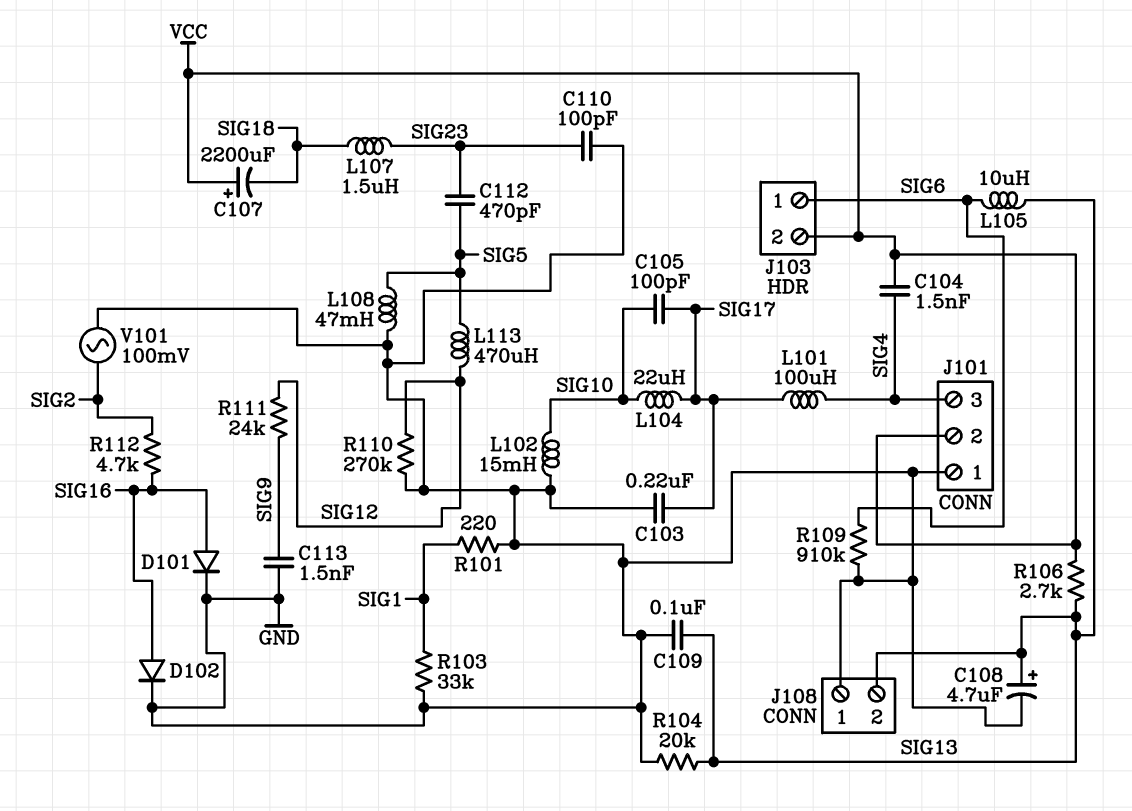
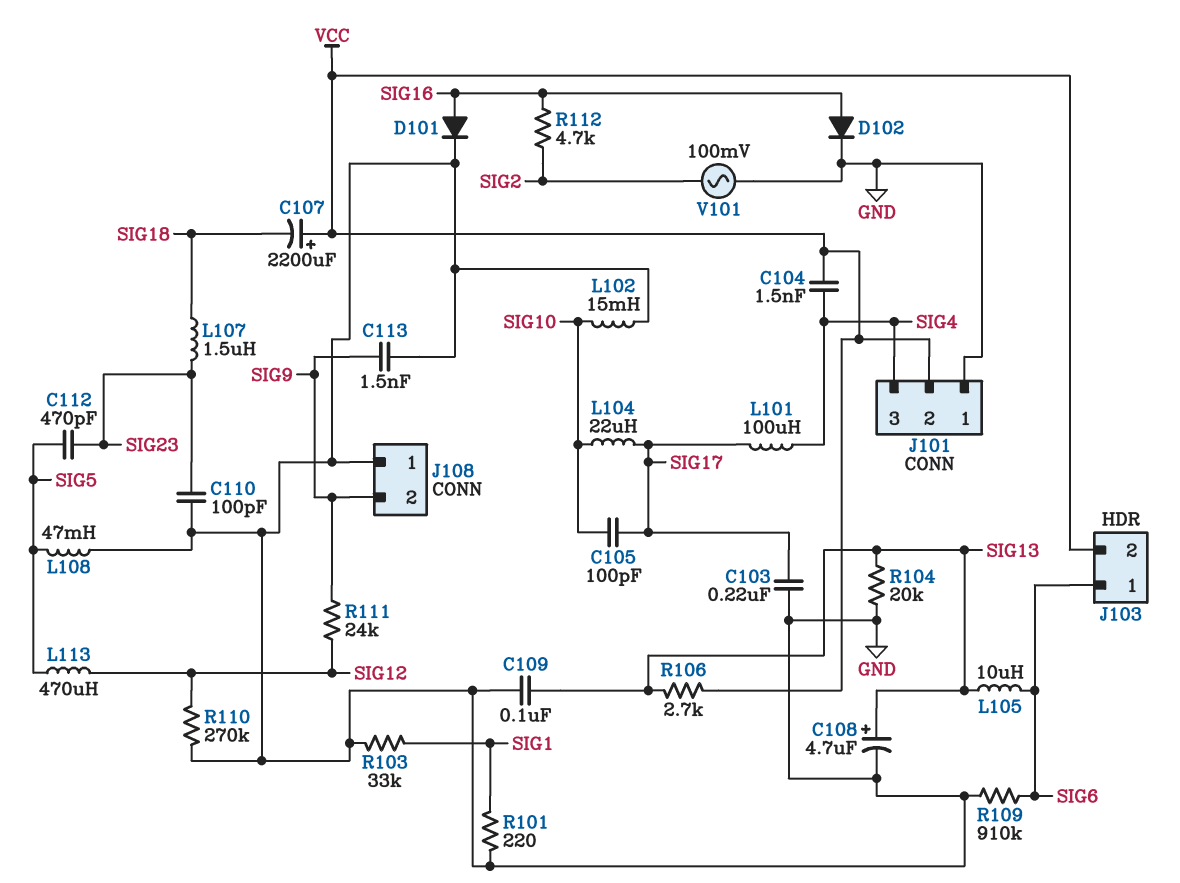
J108 pin 2: SIG13 -> SIG9

